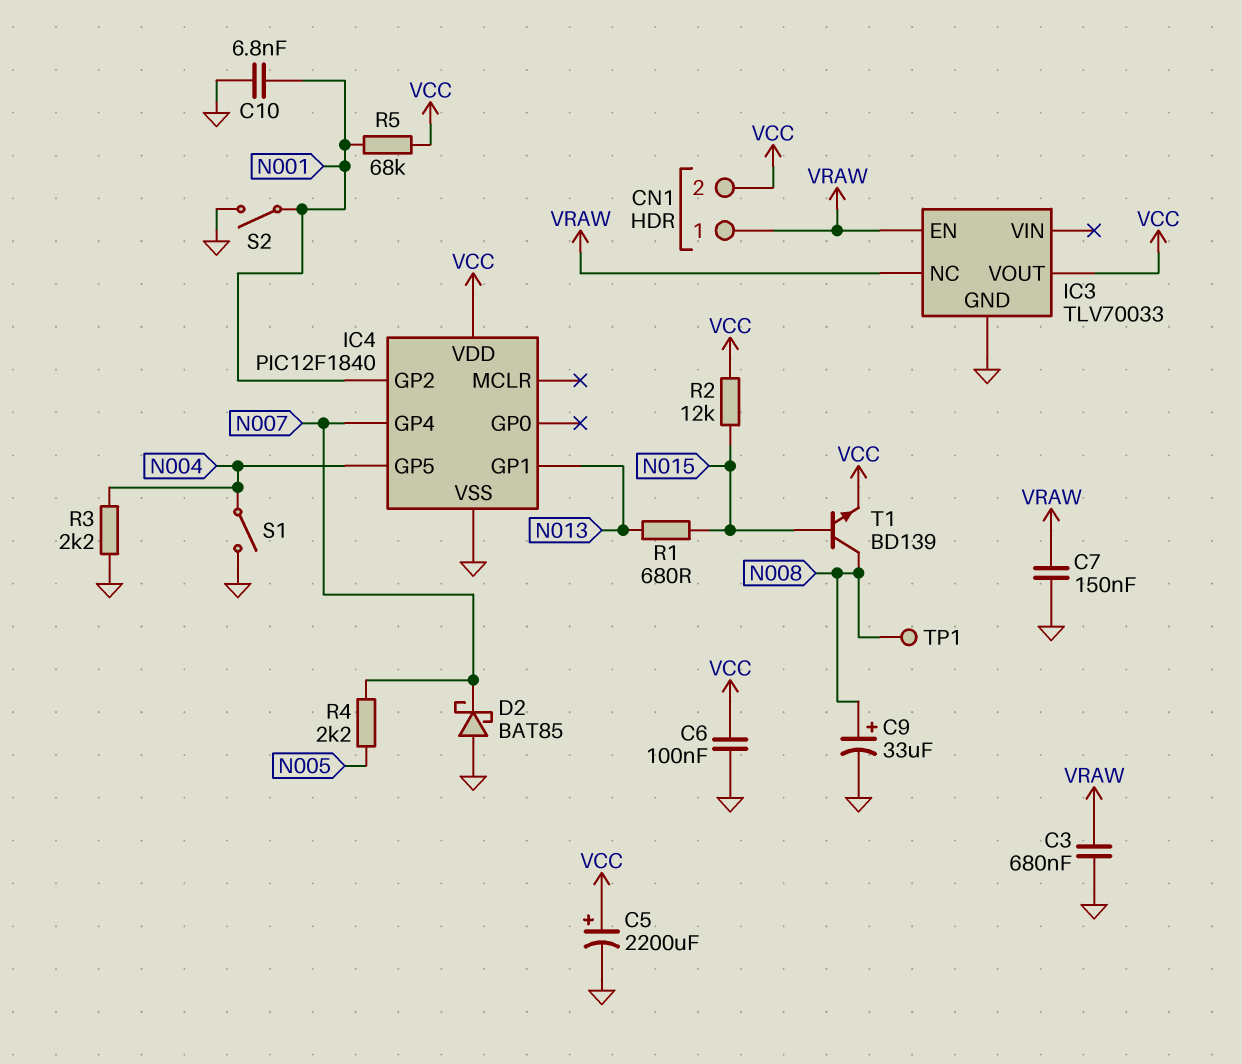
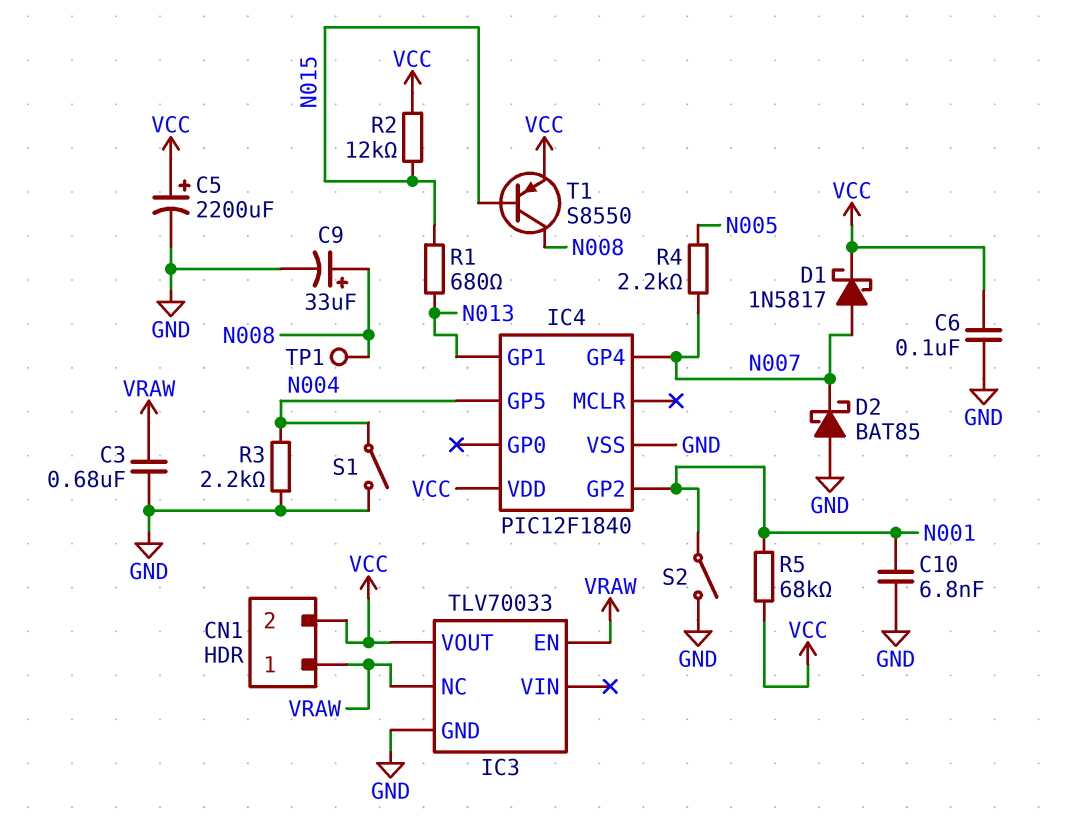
C7: 150nF (GND, VRAW) -> none
D1: none -> schottky 1N5817 (A N007, K VCC)
T1: NPN BD139 (B N015, C N008, E VCC) -> PNP S8550 (B N015, C N008, E VCC)

